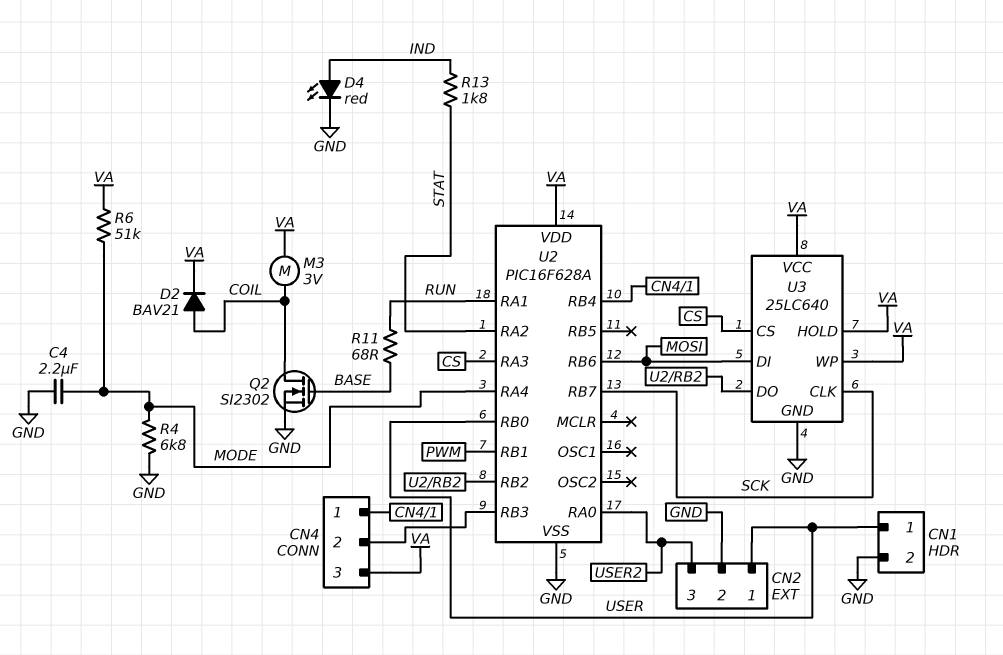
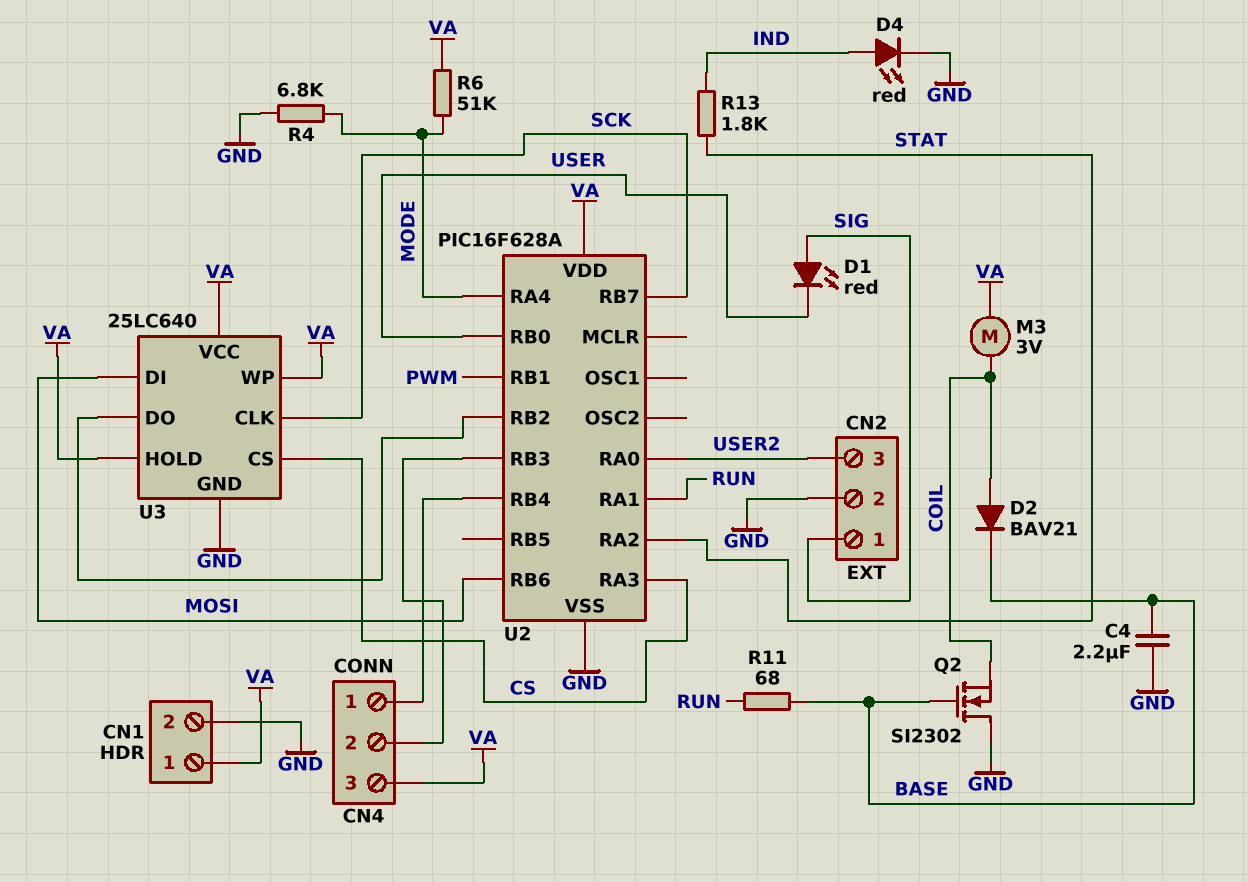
C4: 2.2uF (GND, MODE) -> 2.2uF (BASE, GND)
CN1 pin 1: USER -> VA
CN2 pin 1: USER -> SIG
D1: none -> LED red (A SIG, K USER)
D2: diode BAV21 (A COIL, K VA) -> diode BAV21 (A COIL, K BASE)
Q2: NMOS SI2302 (G BASE, D COIL, S GND) -> NMOS SI2302 (G BASE, D GND, S COIL)

